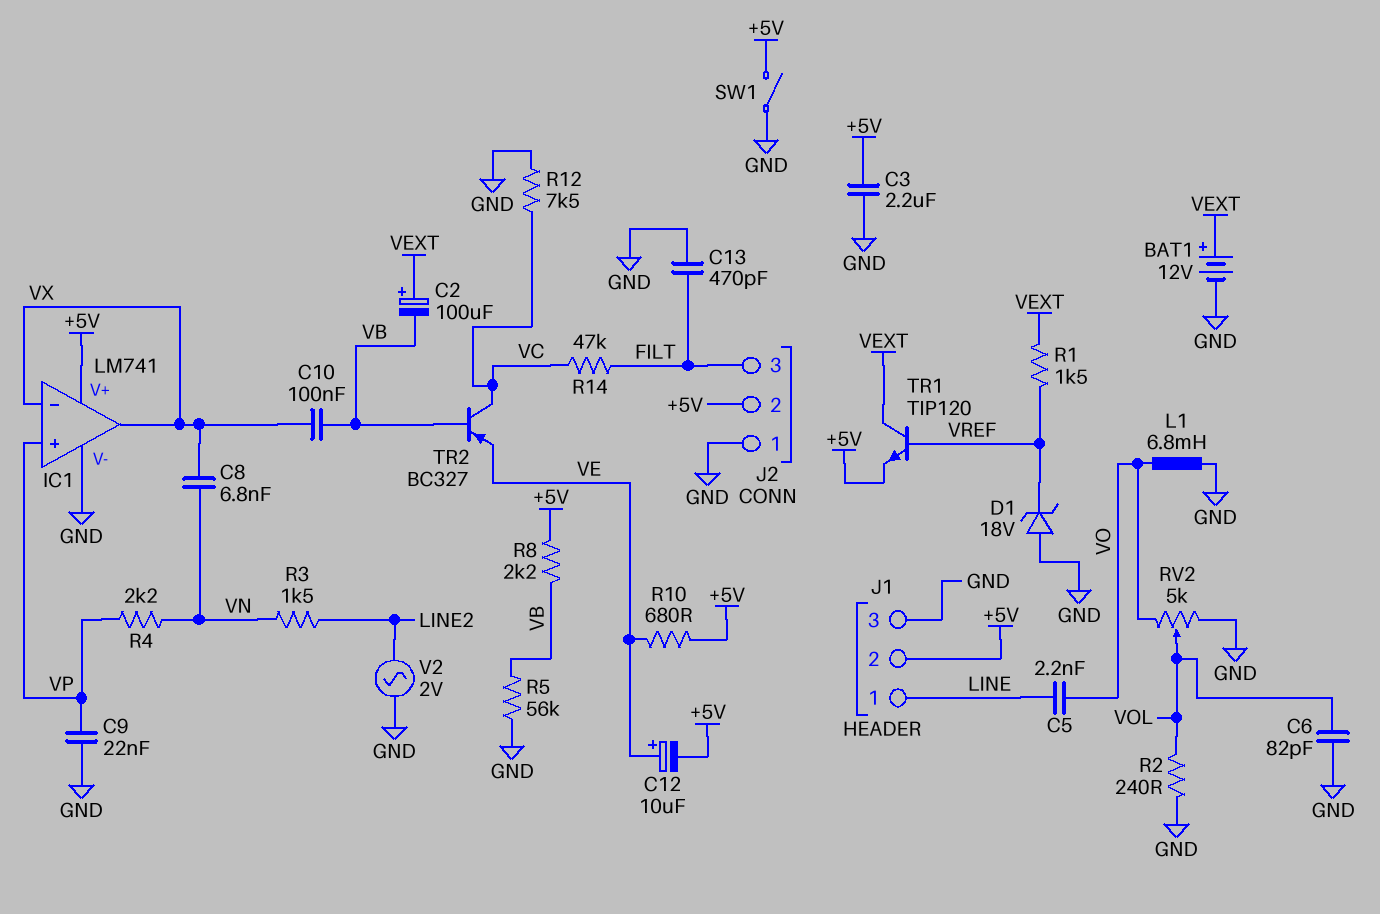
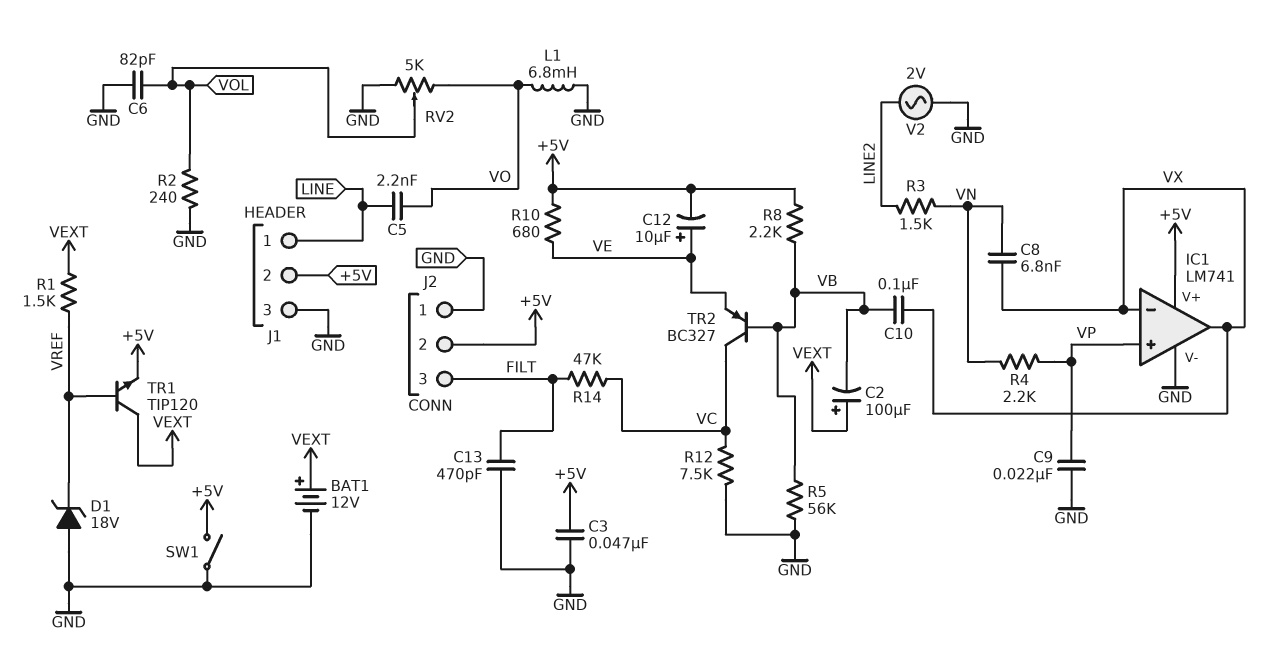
C3: 2.2uF (+5V, GND) -> 47nF (+5V, GND)

